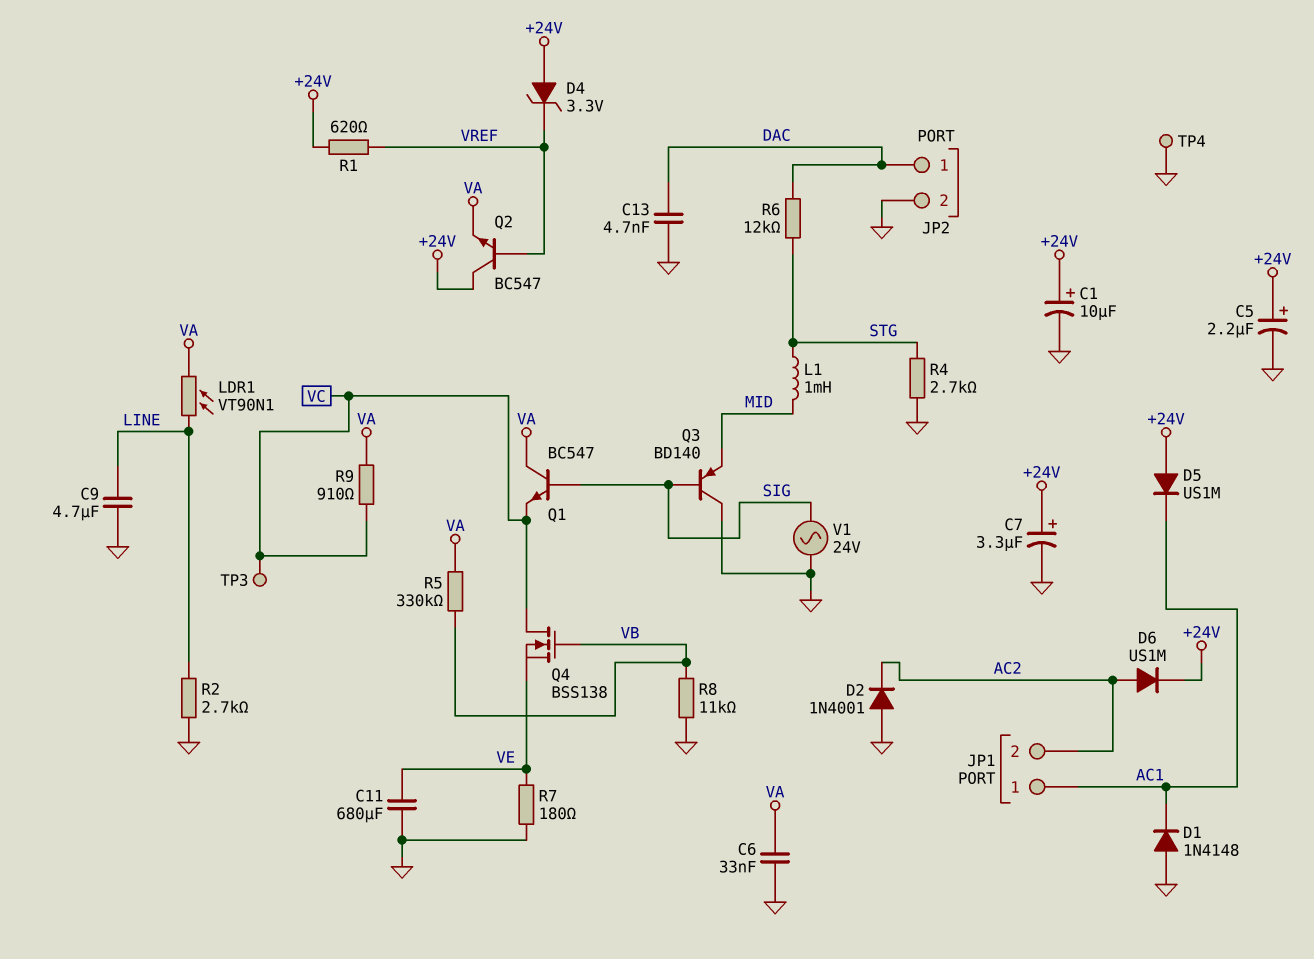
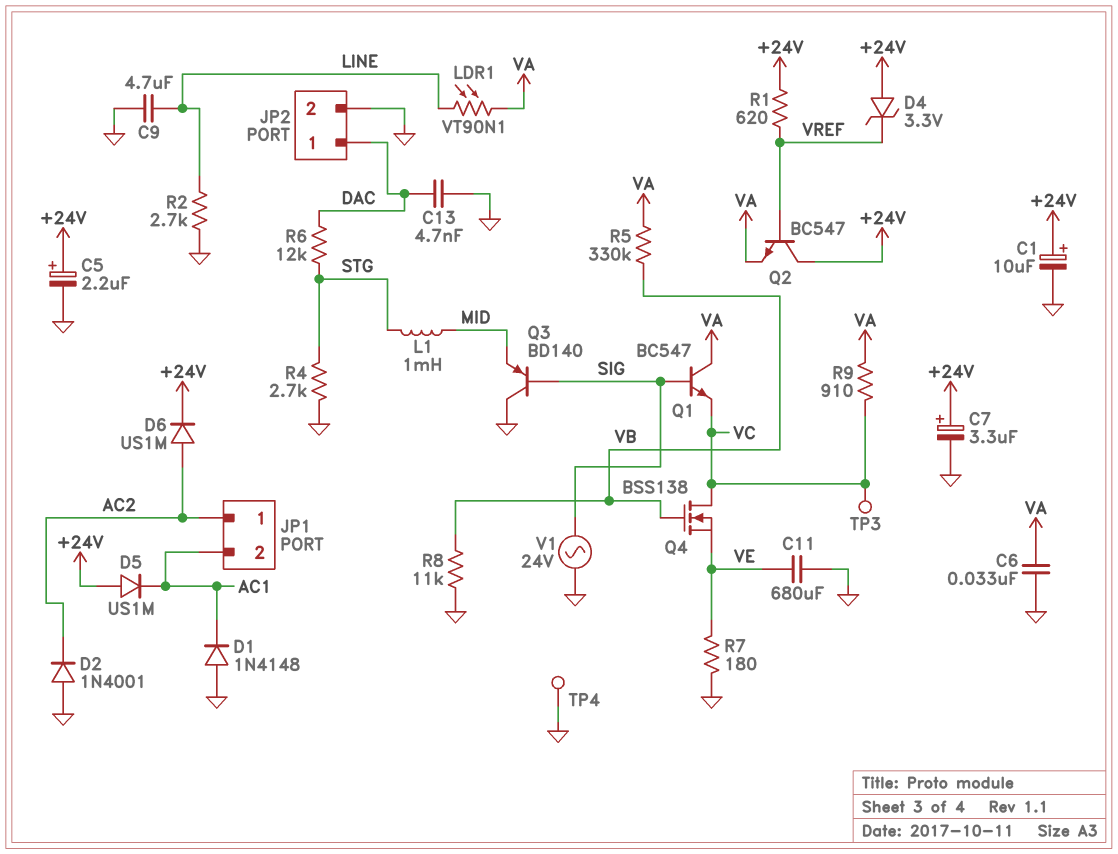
JP1 pin 1: AC1 -> AC2
JP1 pin 2: AC2 -> AC1

